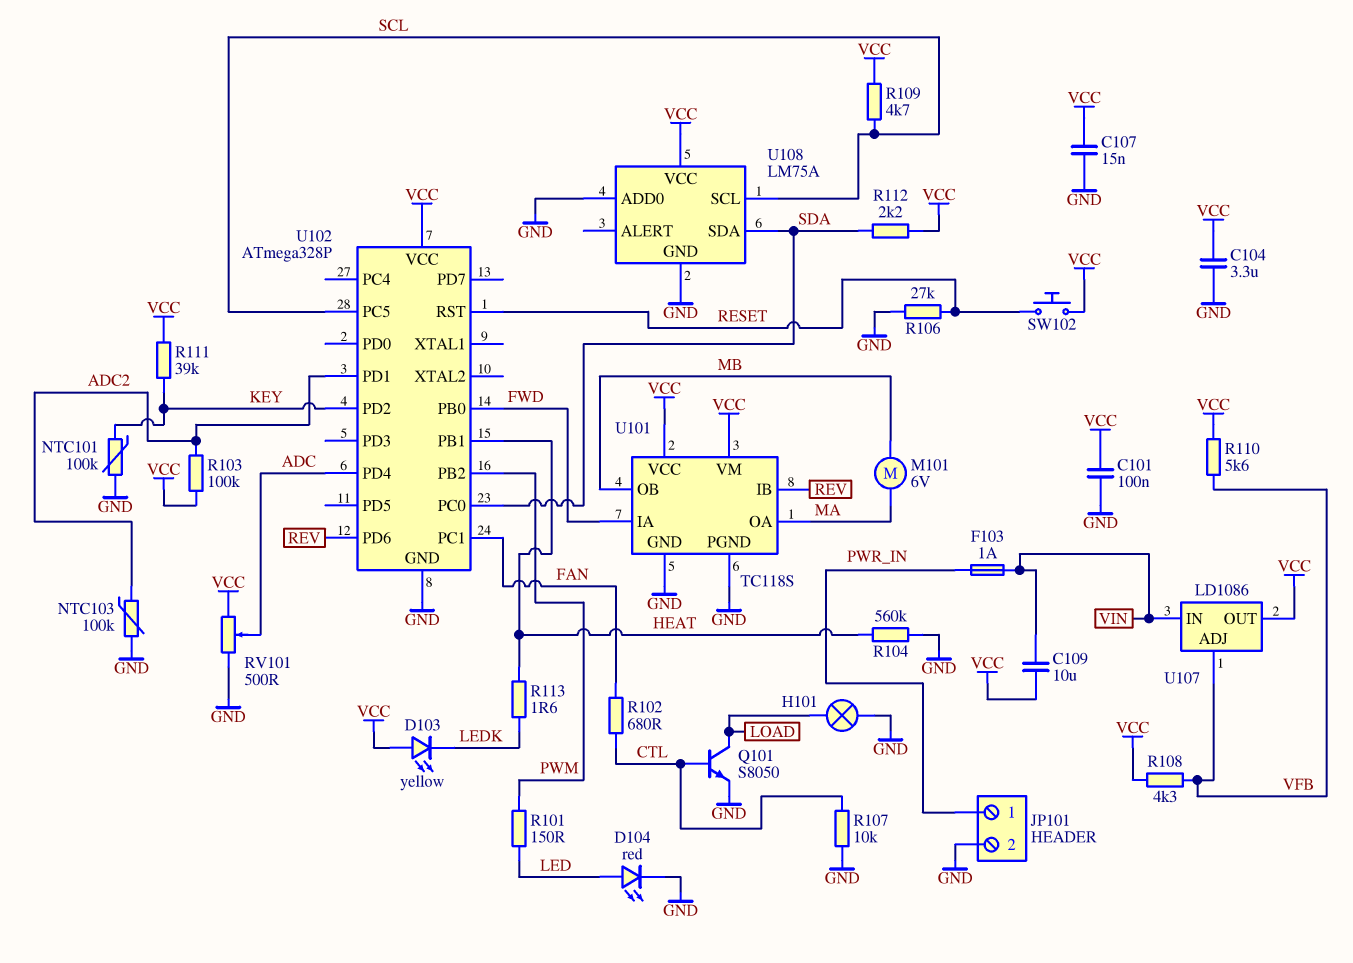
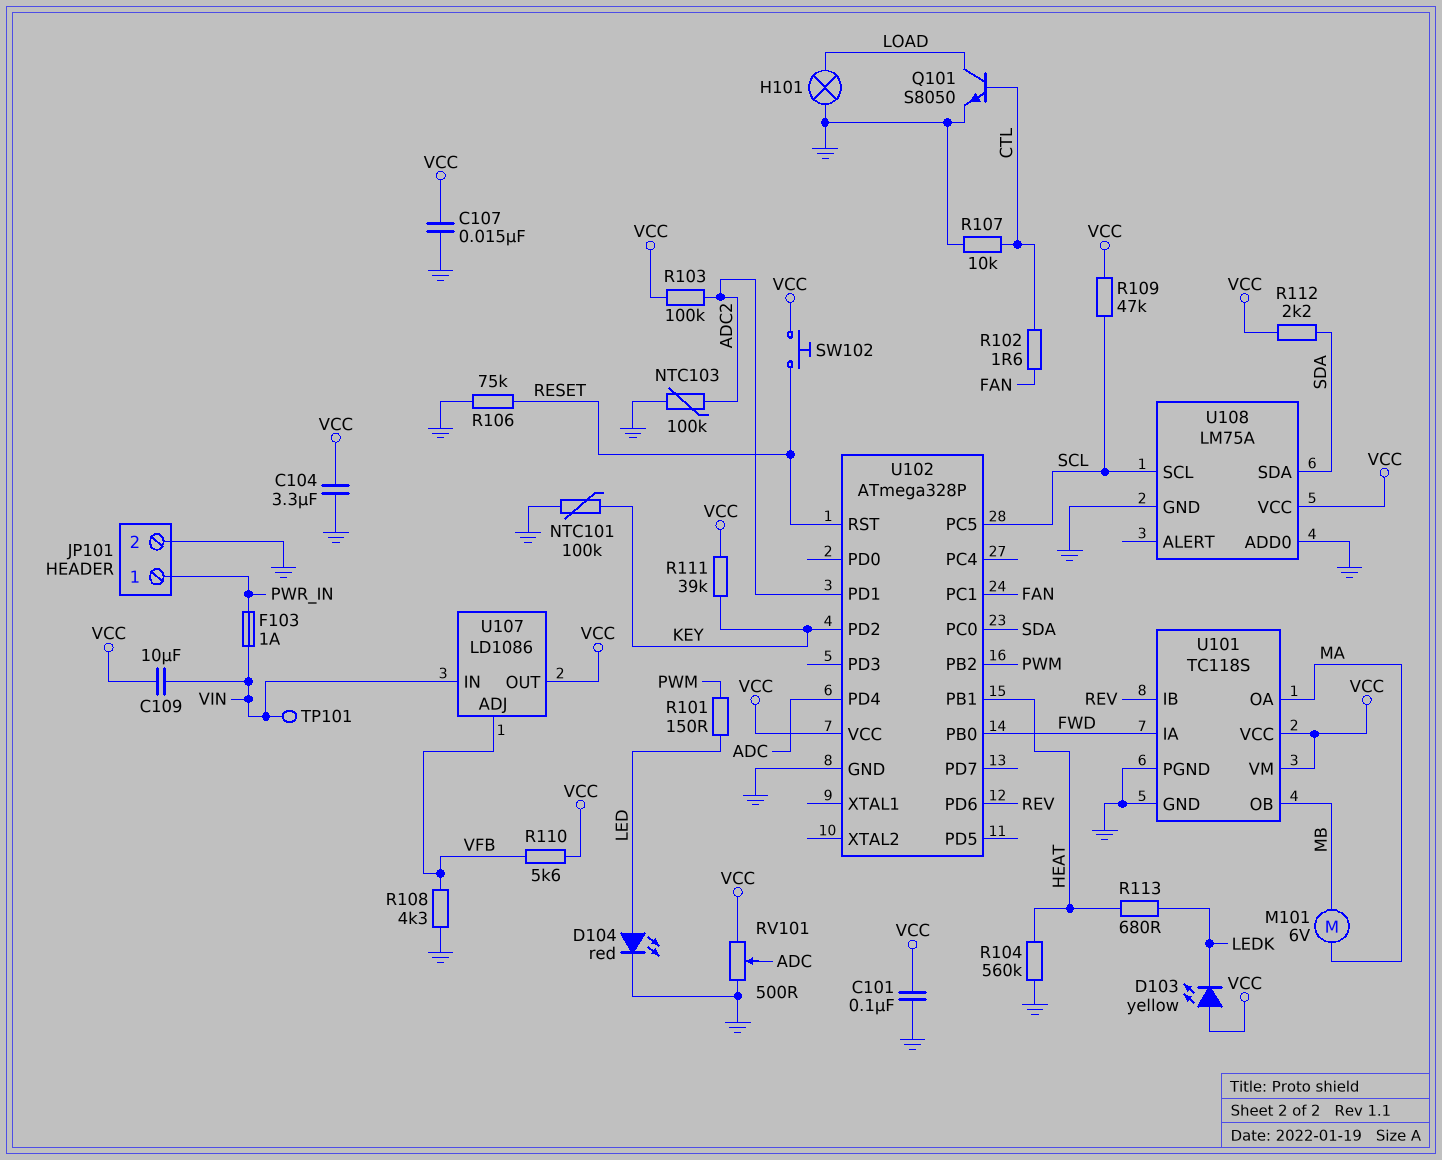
R102: 680 (CTL, FAN) -> 1.6 (CTL, FAN)
R106: 27k (GND, RESET) -> 75k (GND, RESET)
R108: 4.3k (VCC, VFB) -> 4.3k (GND, VFB)
R109: 4.7k (SCL, VCC) -> 47k (SCL, VCC)
R113: 1.6 (HEAT, LEDK) -> 680 (HEAT, LEDK)
TP101: none -> test point (VIN)

